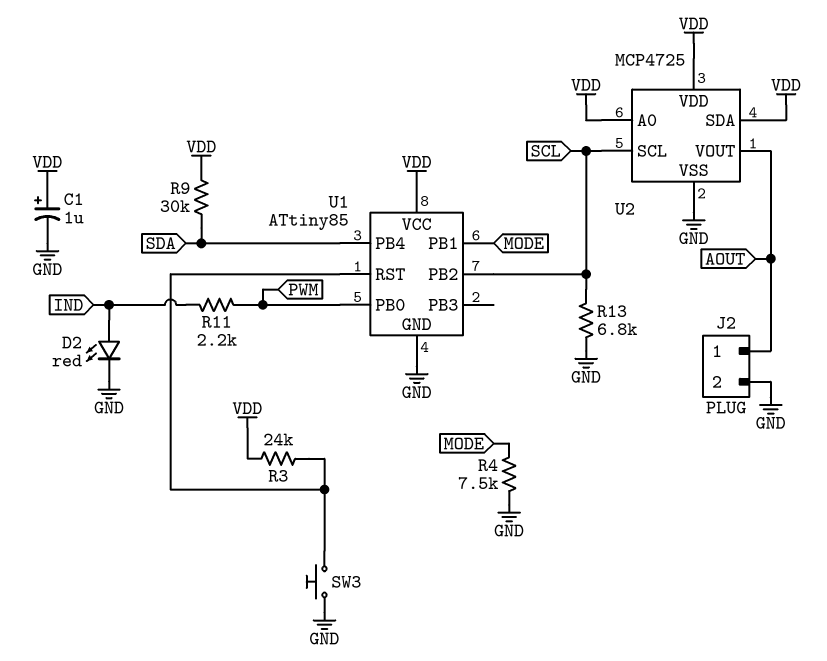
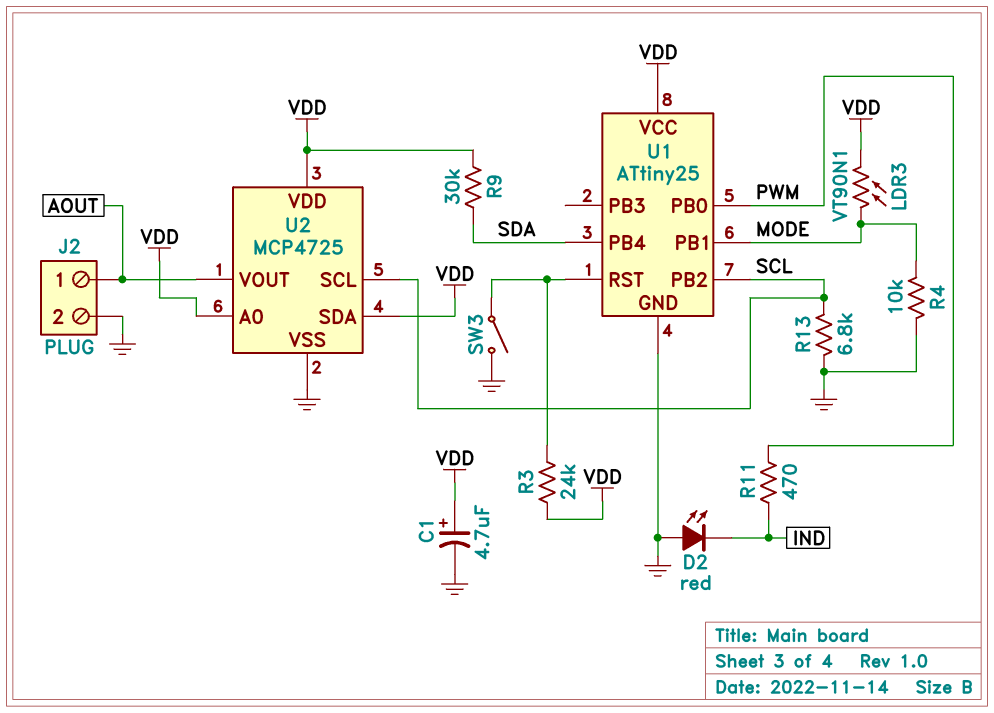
C1: 1uF (plus VDD, minus GND) -> 4.7uF (plus VDD, minus GND)
D2: LED red (A IND, K GND) -> LED red (A GND, K IND)
LDR3: none -> VT90N1 (MODE, VDD)
R4: 7.5k (GND, MODE) -> 10k (GND, MODE)
R11: 2.2k (IND, PWM) -> 470 (IND, PWM)
SW3: button (GND, U1/RST) -> switch (GND, U1/RST)
U1: ATtiny85 -> ATtiny25

